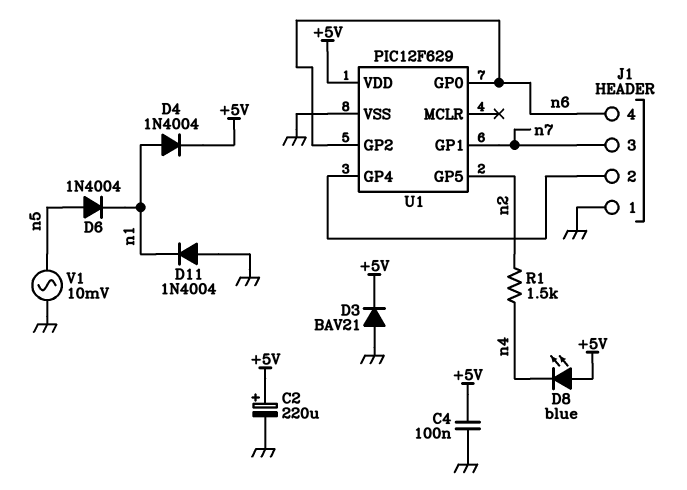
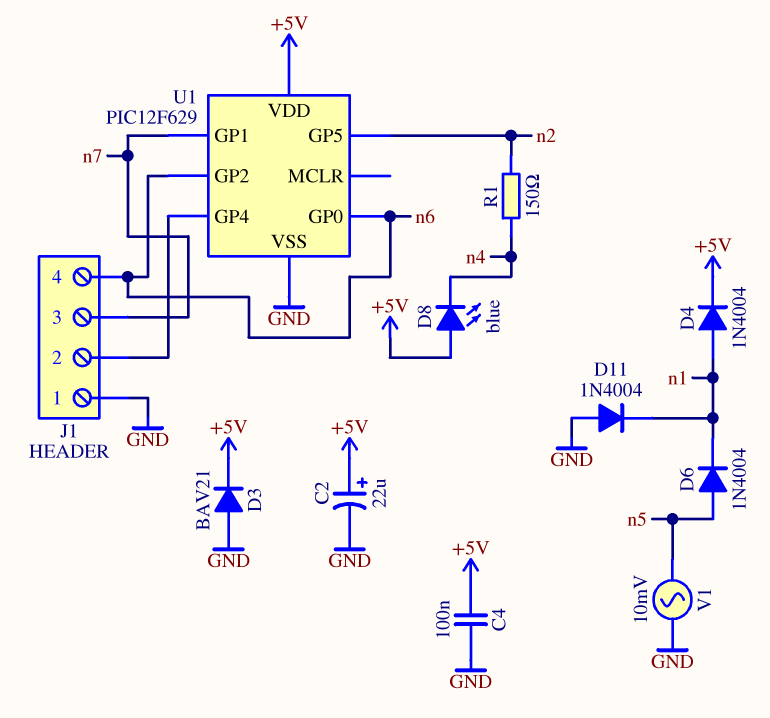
C2: 220uF (plus +5V, minus GND) -> 22uF (plus +5V, minus GND)
R1: 1.5k (n2, n4) -> 150 (n2, n4)

